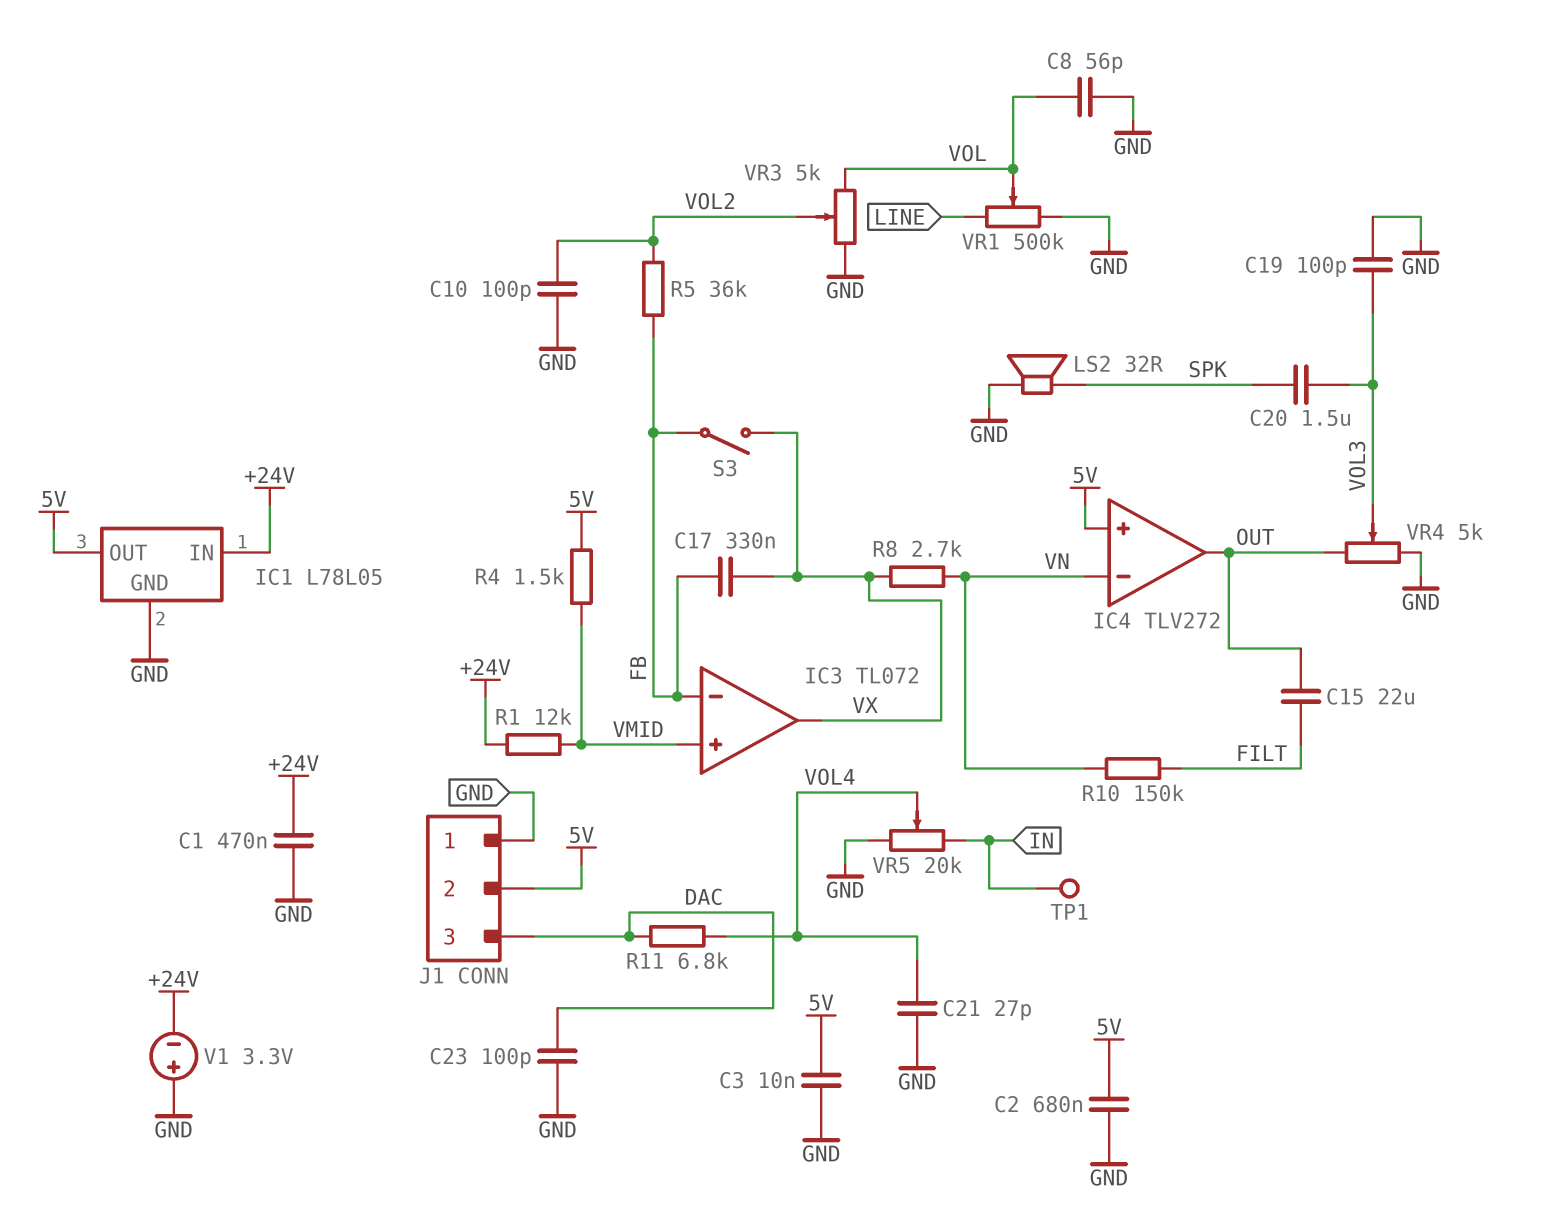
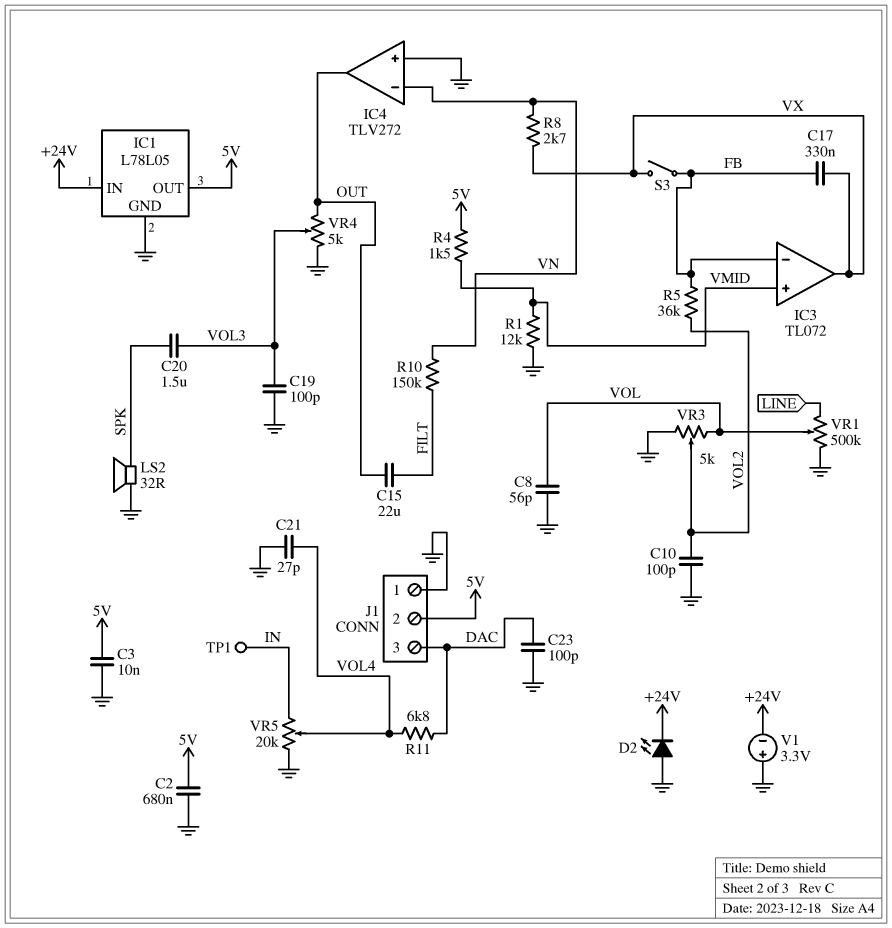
C1: 470nF (+24V, GND) -> none
D2: none -> LED (A GND, K +24V)
IC4 pin in+: 5V -> GND
R1: 12k (+24V, VMID) -> 12k (GND, VMID)

